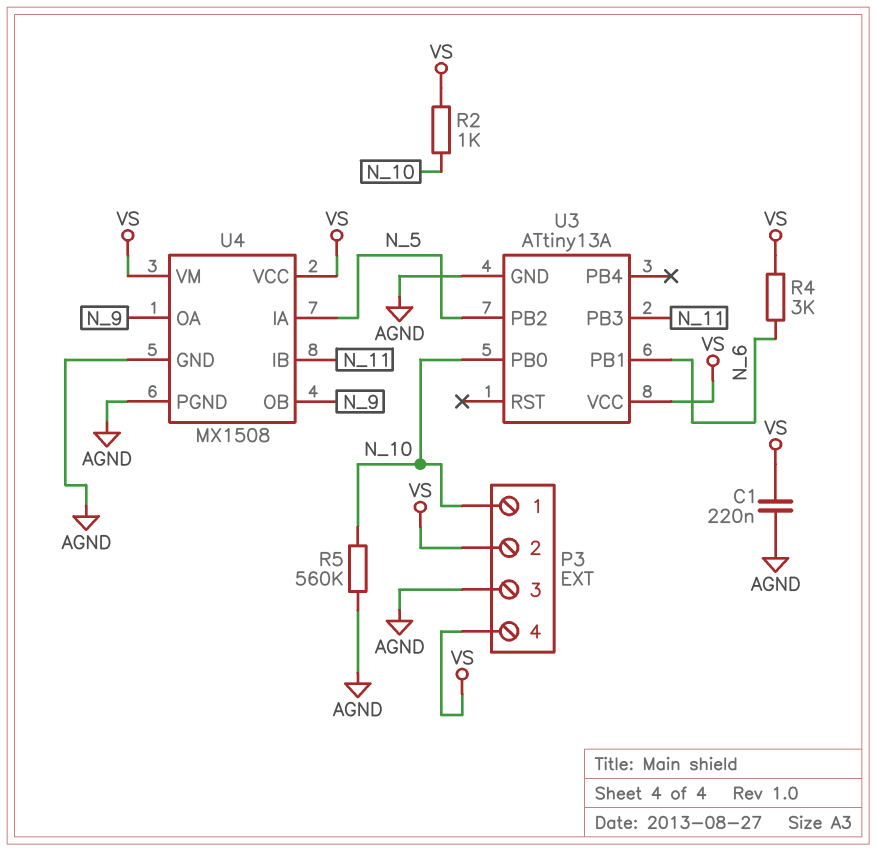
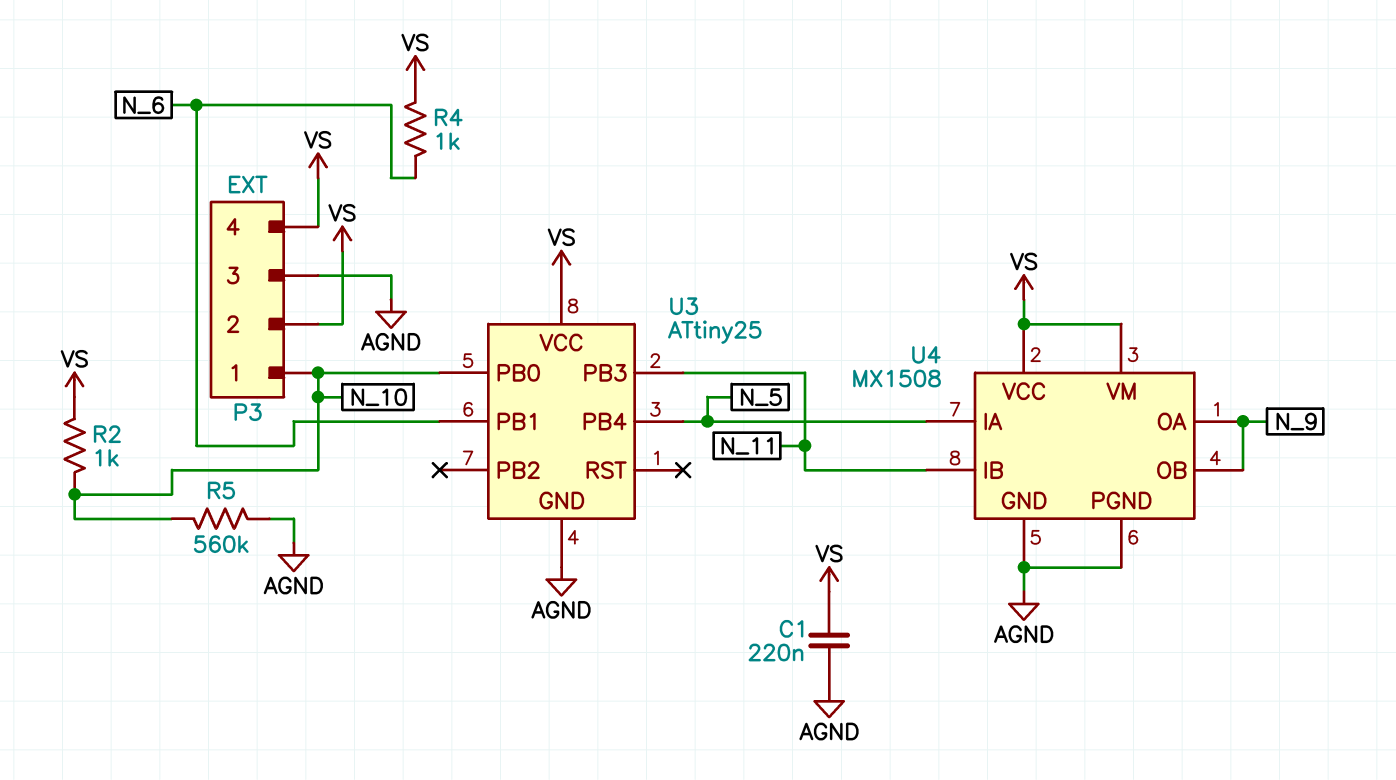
R4: 3k (N_6, VS) -> 1k (N_6, VS)
U3: ATtiny13A -> ATtiny25
U3 pin PB2: N_5 -> none
U3 pin PB4: none -> N_5

